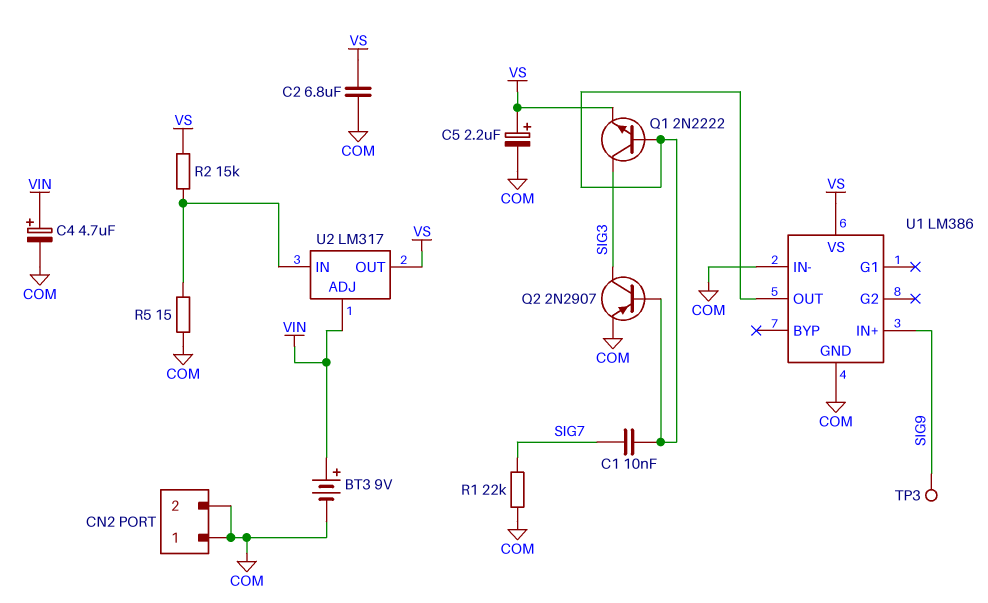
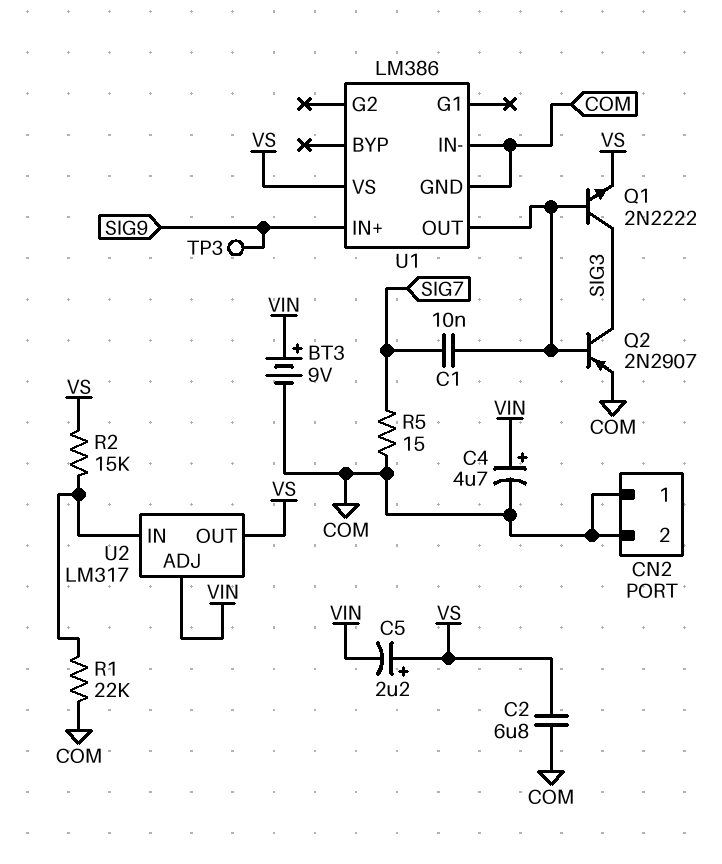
C5: 2.2uF (plus VS, minus COM) -> 2.2uF (plus VS, minus VIN)
R1: 22k (COM, SIG7) -> 22k (COM, U2/IN)
R5: 15 (COM, U2/IN) -> 15 (COM, SIG7)

